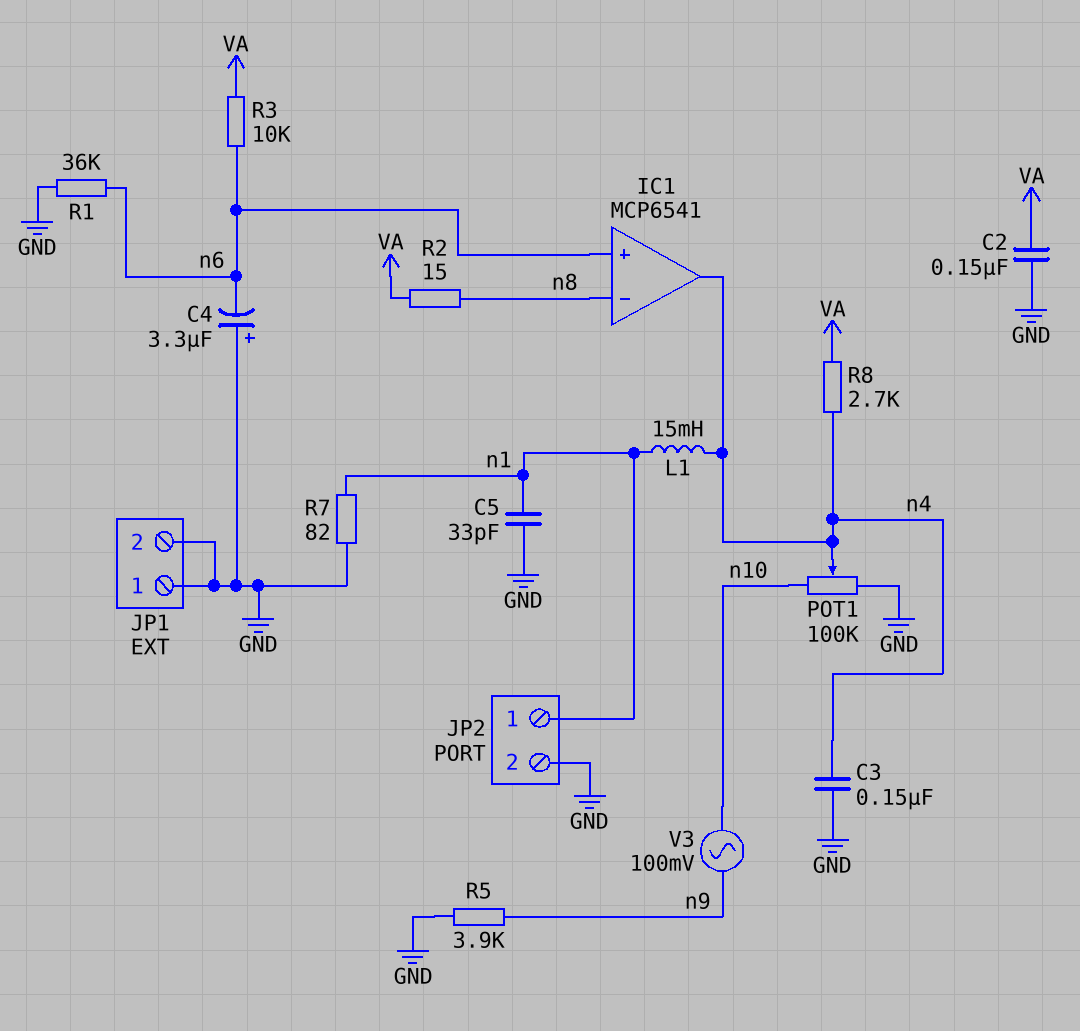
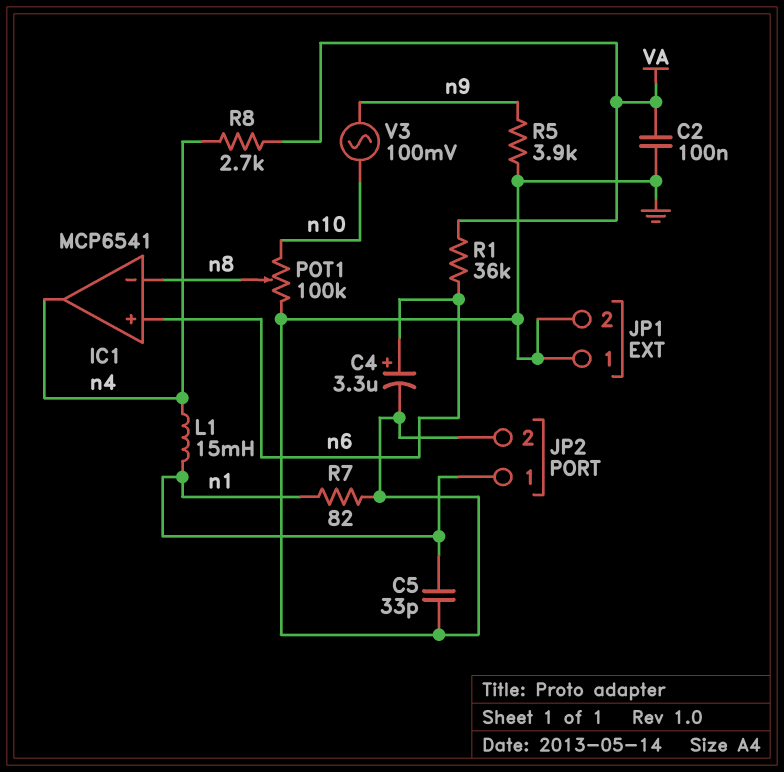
C2: 150nF (GND, VA) -> 100nF (GND, VA)
C3: 150nF (GND, n4) -> none
C4: 3.3uF (plus GND, minus n6) -> 3.3uF (plus n6, minus GND)
POT1: 100k (GND, n10, wiper n4) -> 100k (GND, n10, wiper n8)
R1: 36k (GND, n6) -> 36k (VA, n6)
R2: 15 (VA, n8) -> none
R3: 10k (VA, n6) -> none

